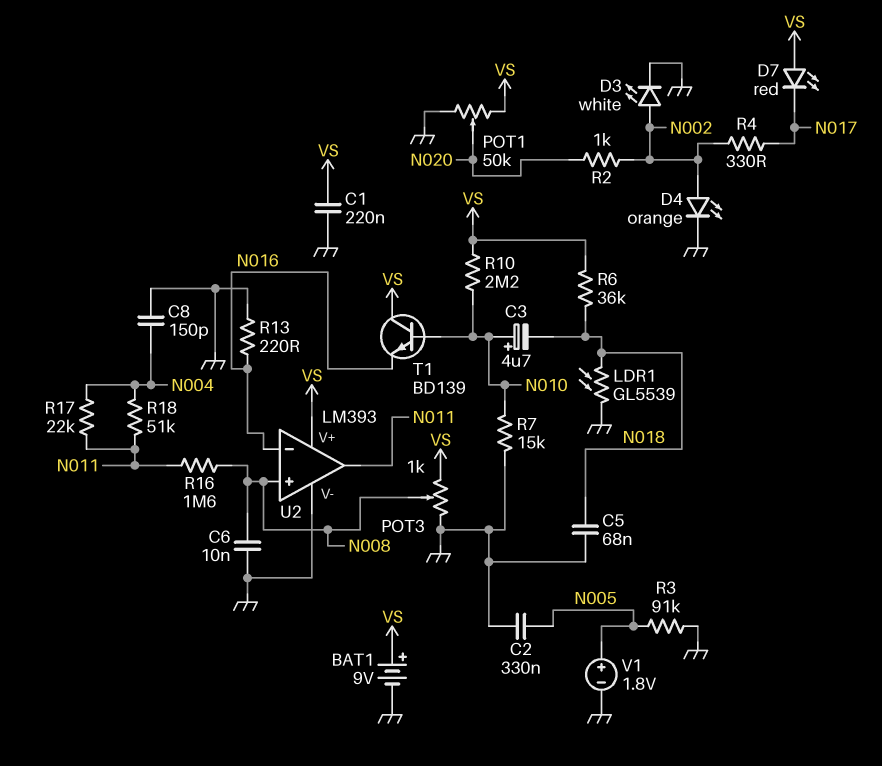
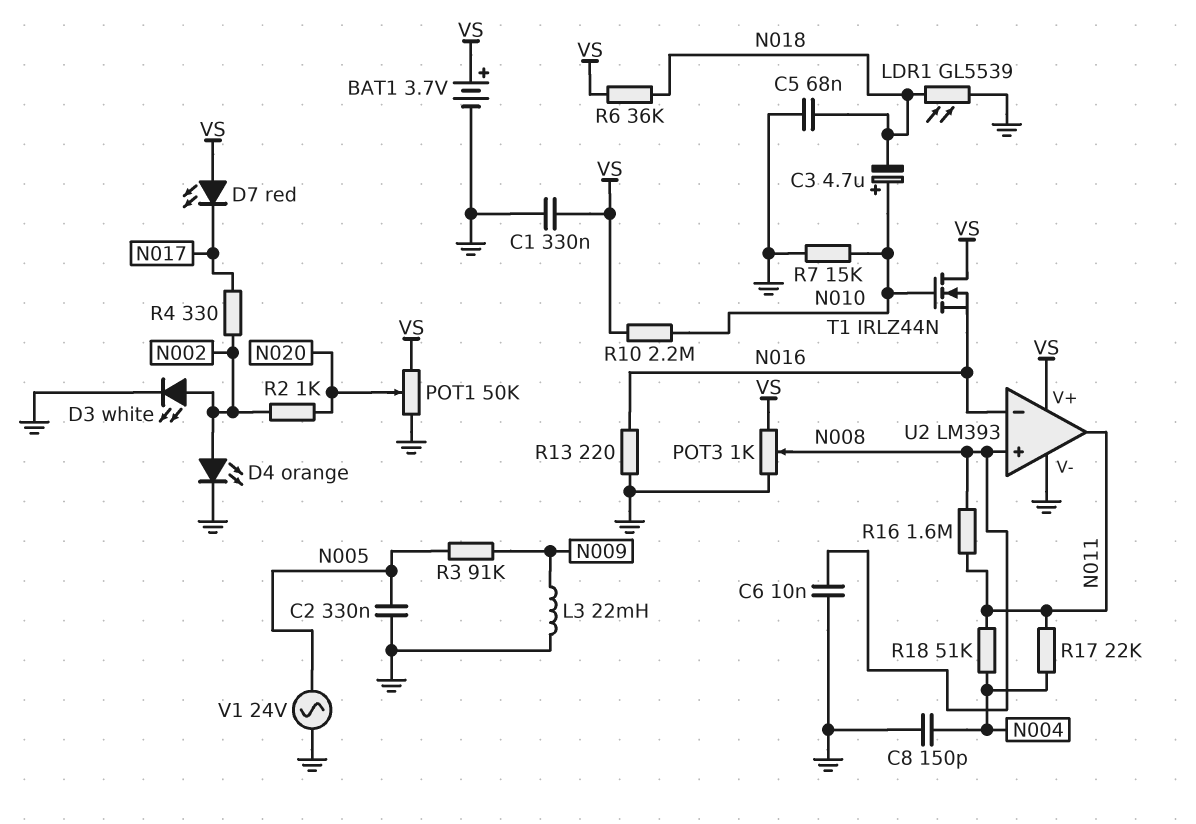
BAT1: 9V (plus VS, minus GND) -> 3.7V (plus VS, minus GND)
C1: 220nF (GND, VS) -> 330nF (GND, VS)
L3: none -> 22mH (GND, N009)
R3: 91k (GND, N005) -> 91k (N005, N009)
T1: NPN BD139 (B N010, C VS, E N016) -> NMOS IRLZ44N (G N010, D VS, S N016)
V1: 1.8V (plus N005, minus GND) -> AC 24V (GND, N005)

